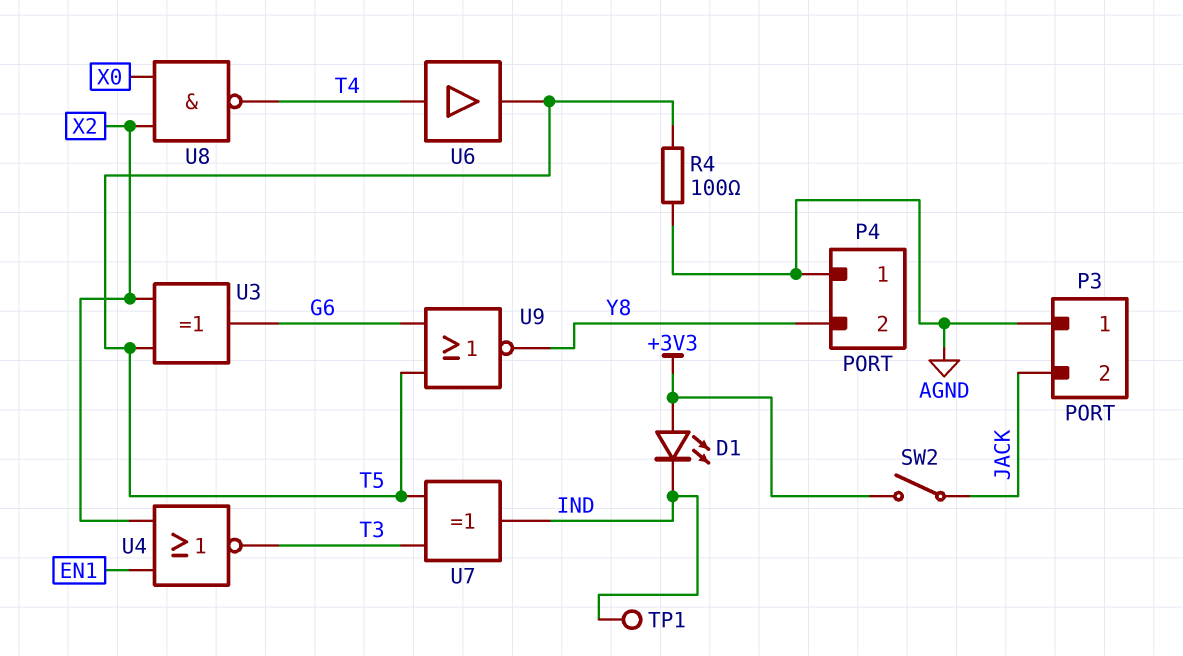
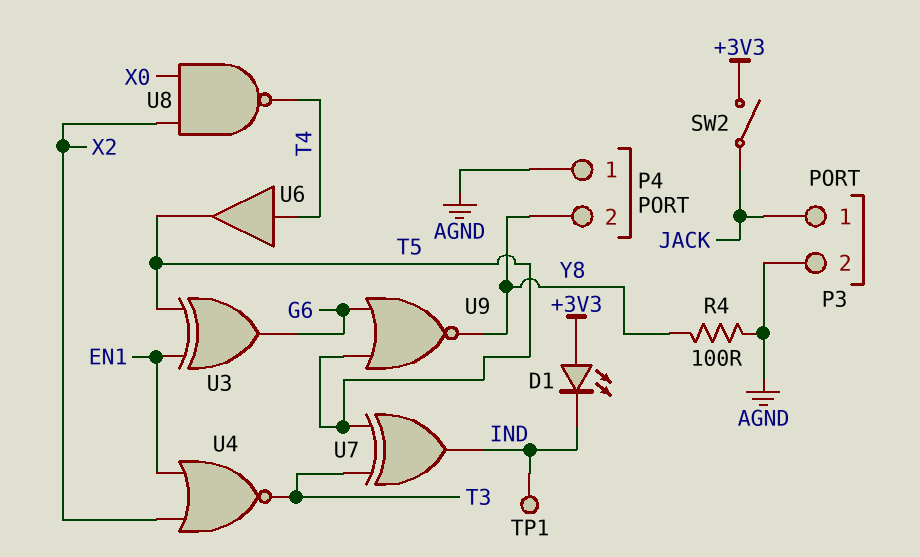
P3 pin 1: AGND -> JACK
P3 pin 2: JACK -> AGND
R4: 100 (AGND, T5) -> 100 (AGND, Y8)
U3: XOR (in T5, in X2, out G6) -> XOR (in EN1, in T5, out G6)

